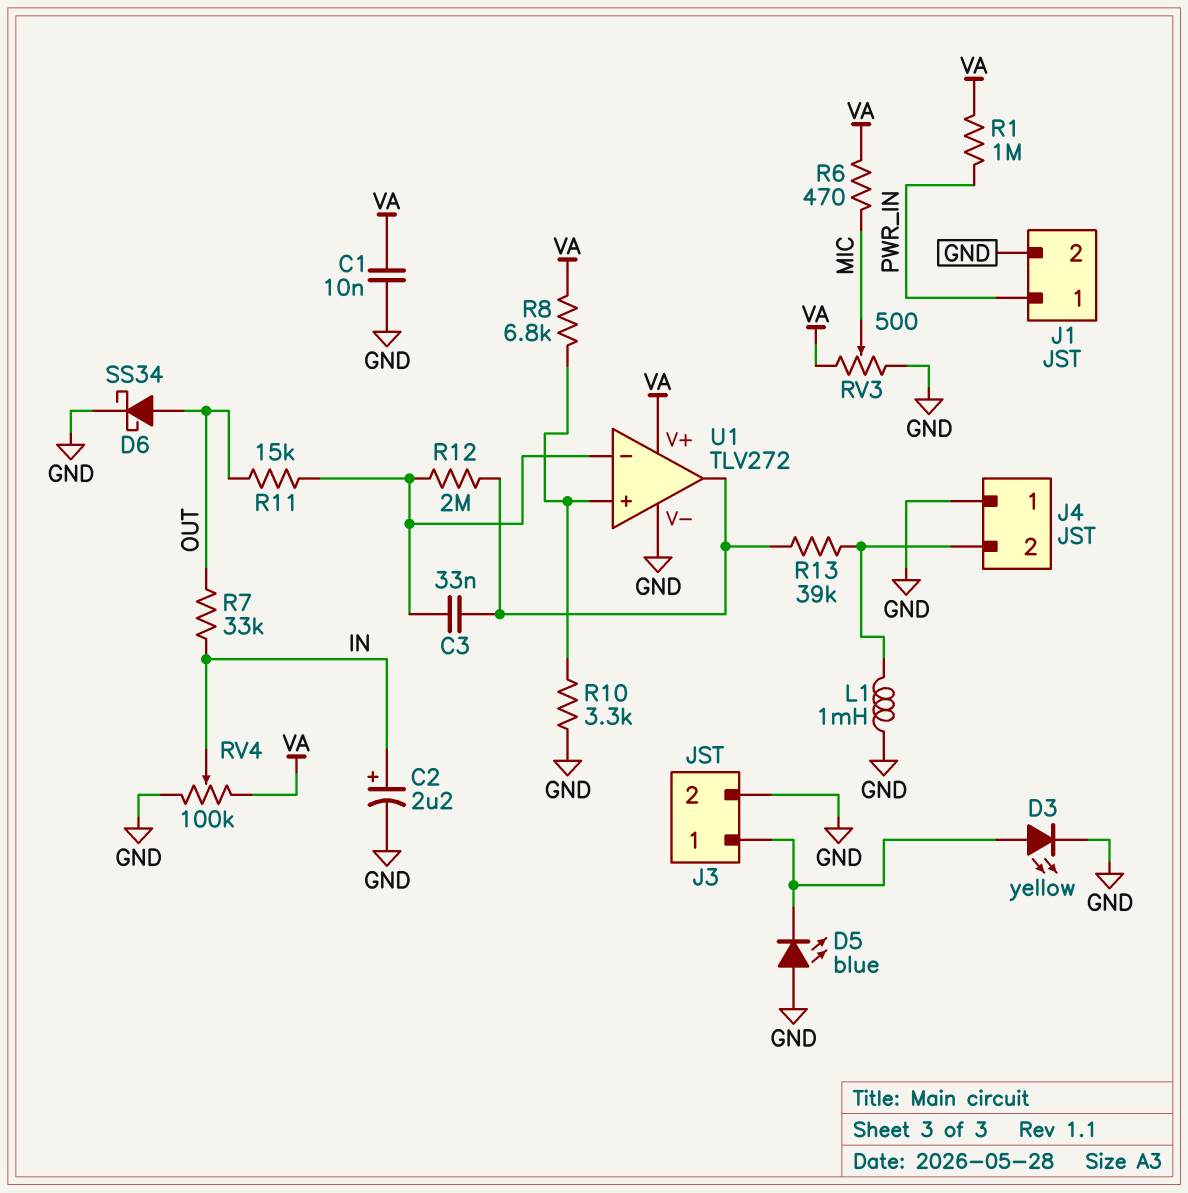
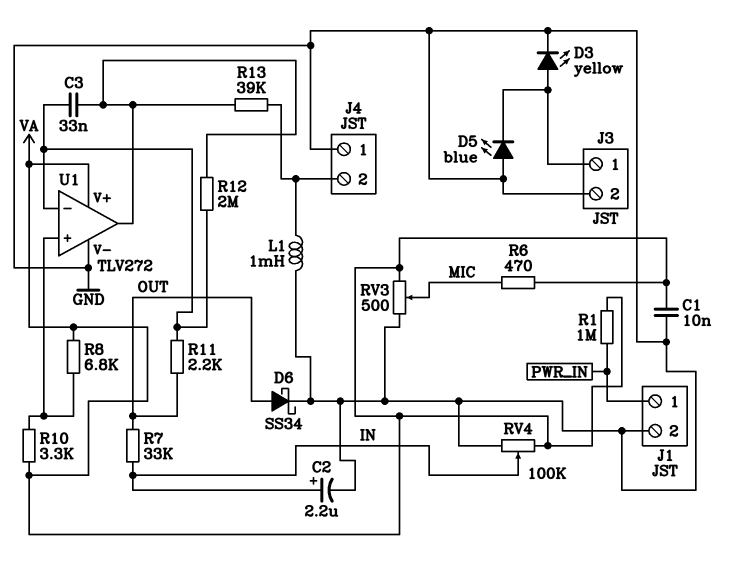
R10: 3.3k (GND, U1/in+) -> 3.3k (U1/in+, VA)
R11: 15k (OUT, U1/in-) -> 2.2k (OUT, U1/in-)

